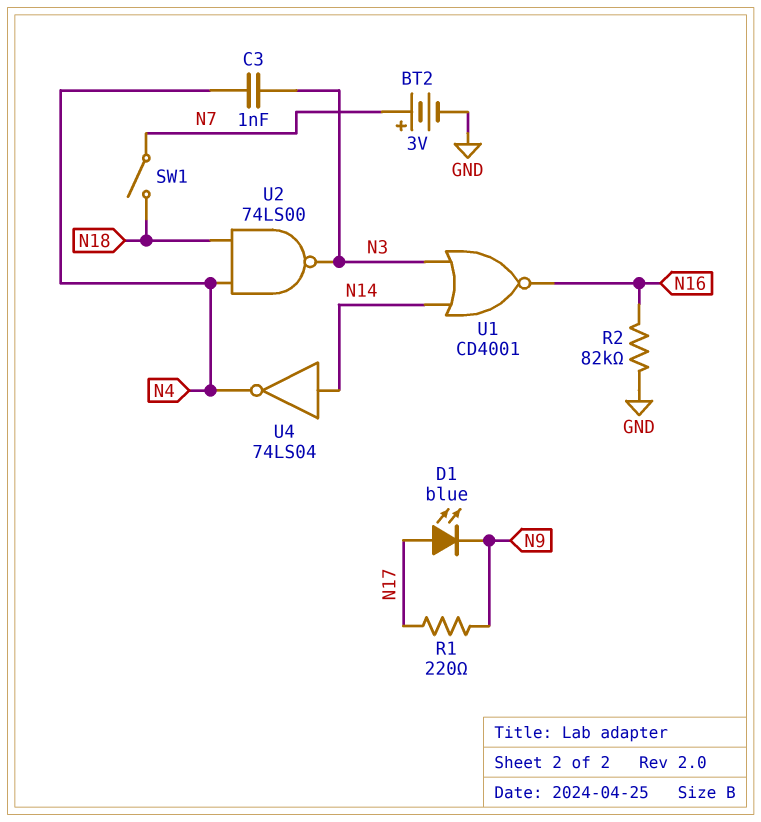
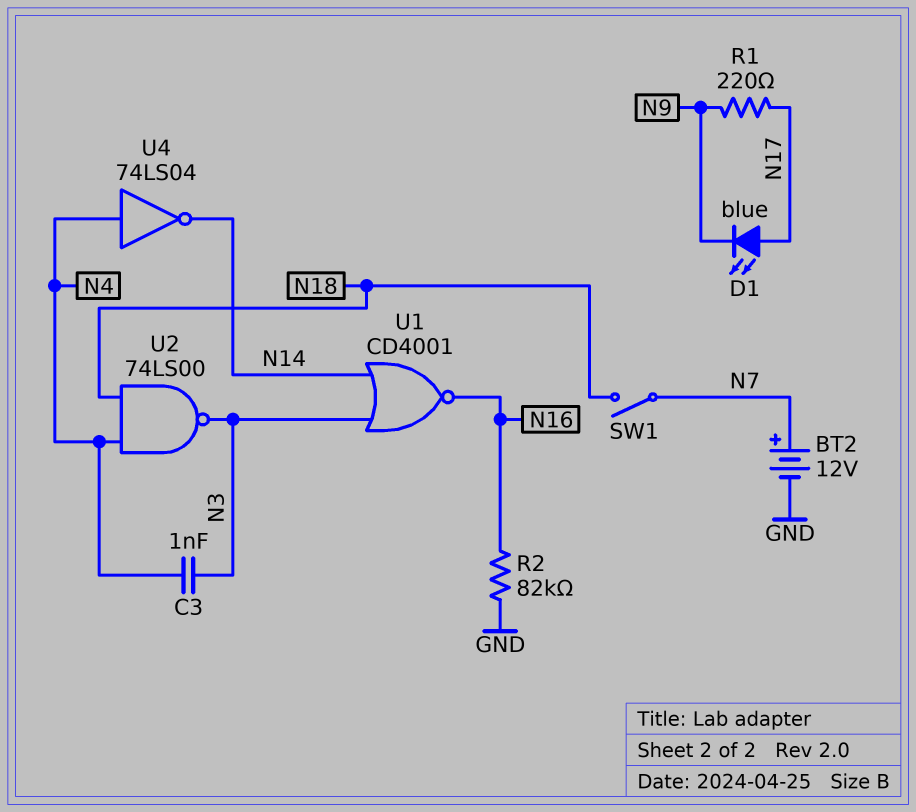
BT2: 3V (plus N7, minus GND) -> 12V (plus N7, minus GND)
U4: NOT 74LS04 (in N14, out N4) -> NOT 74LS04 (in N4, out N14)

